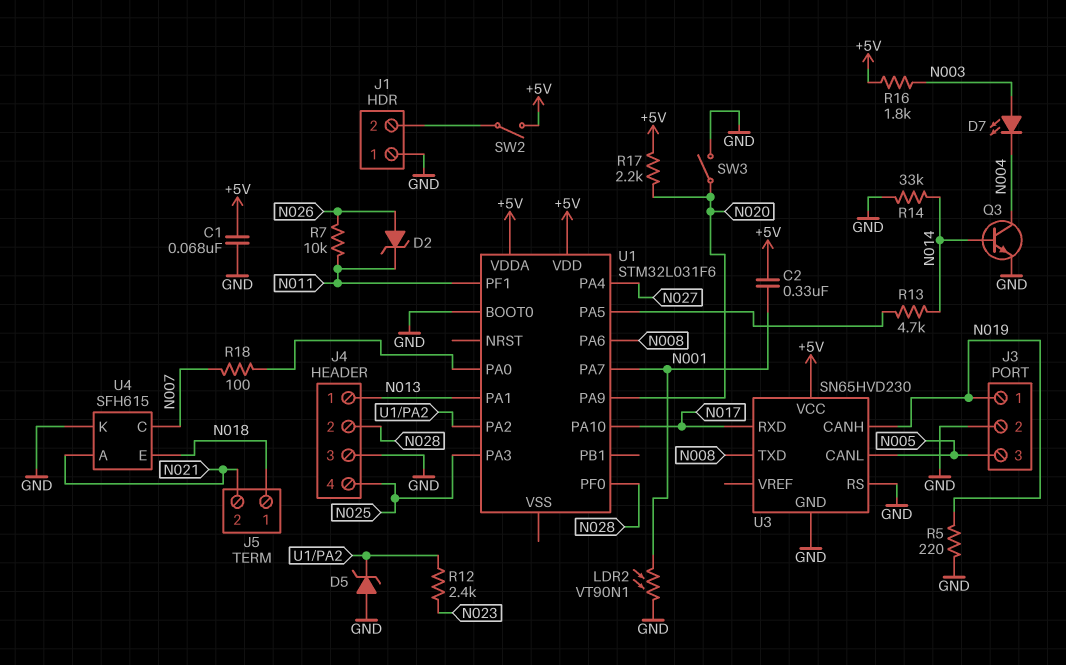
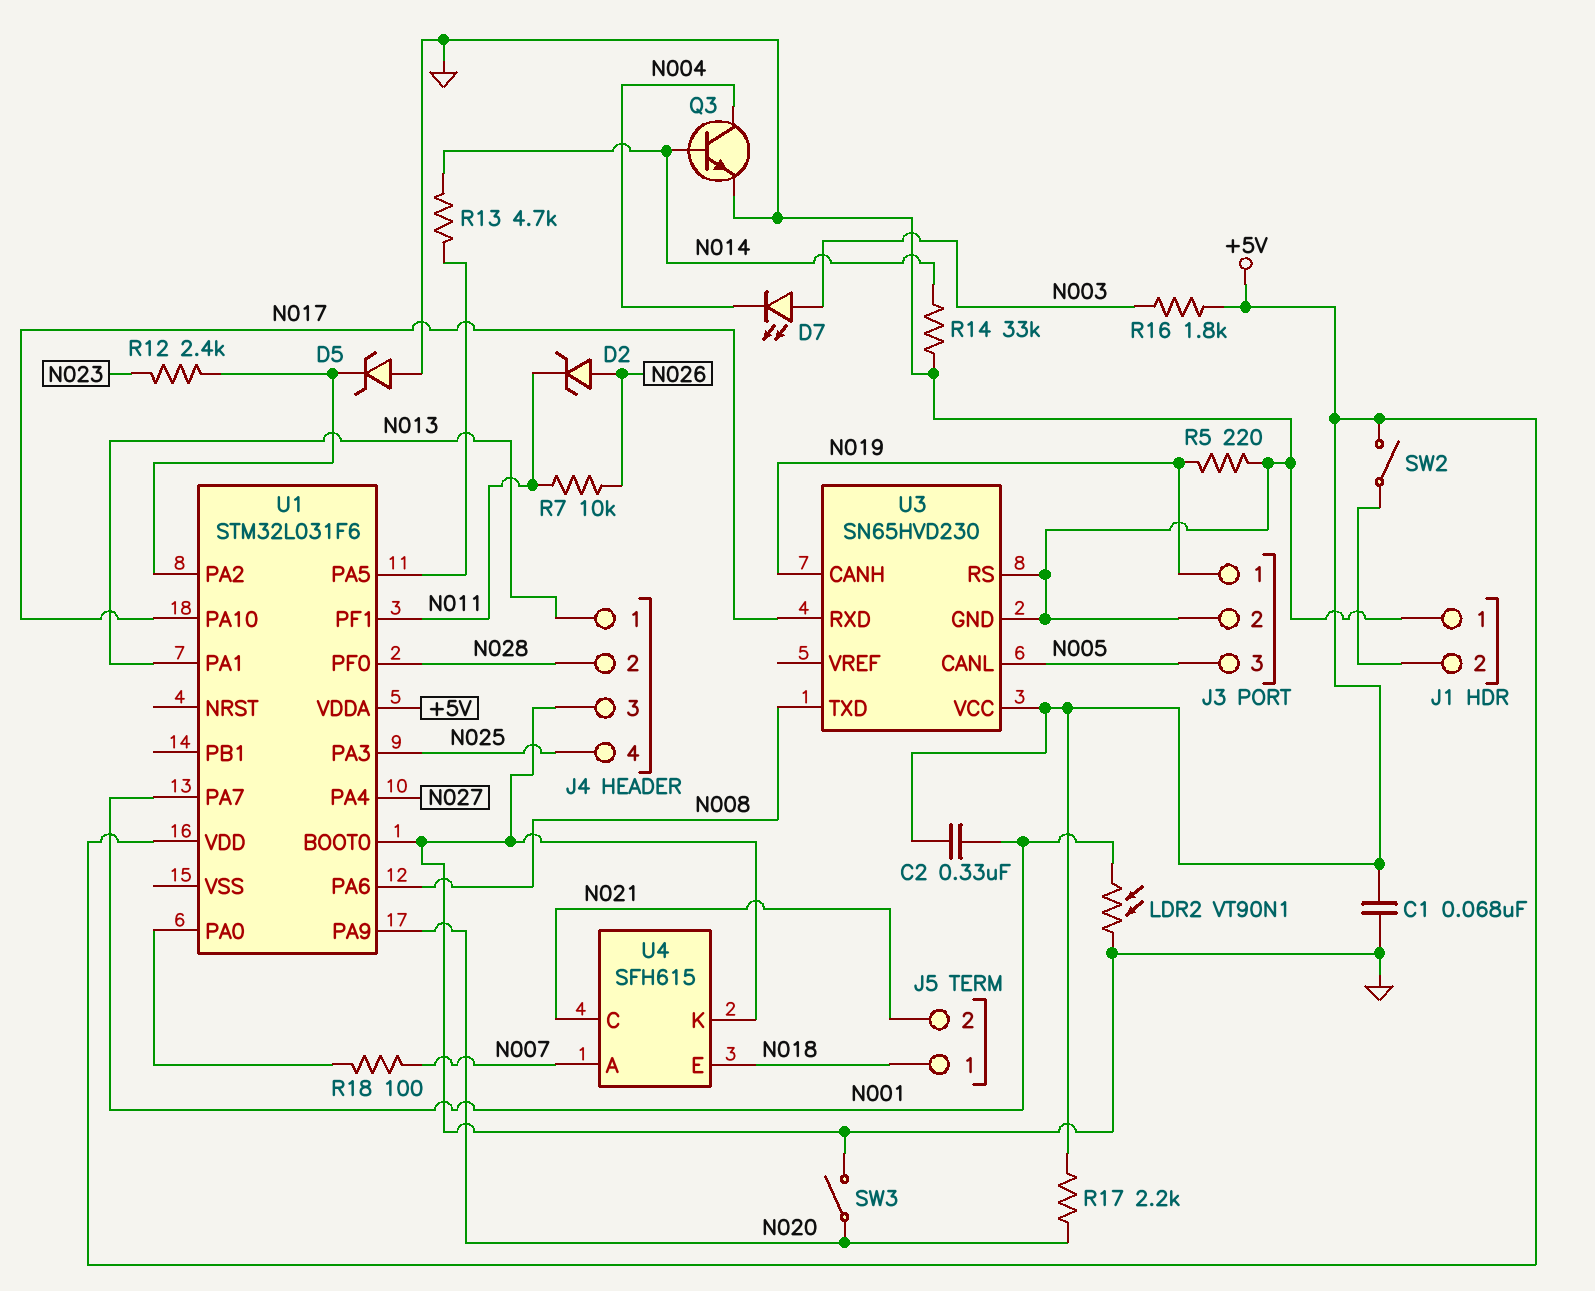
U4 pin A: N021 -> N007
U4 pin C: N007 -> N021

